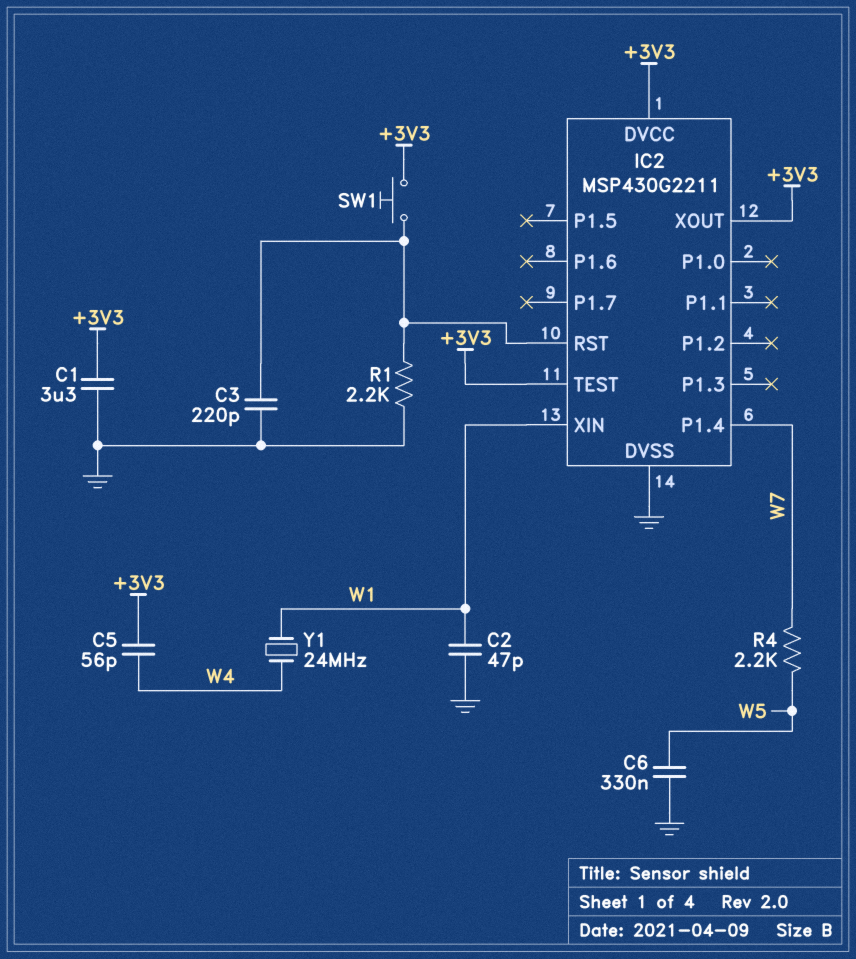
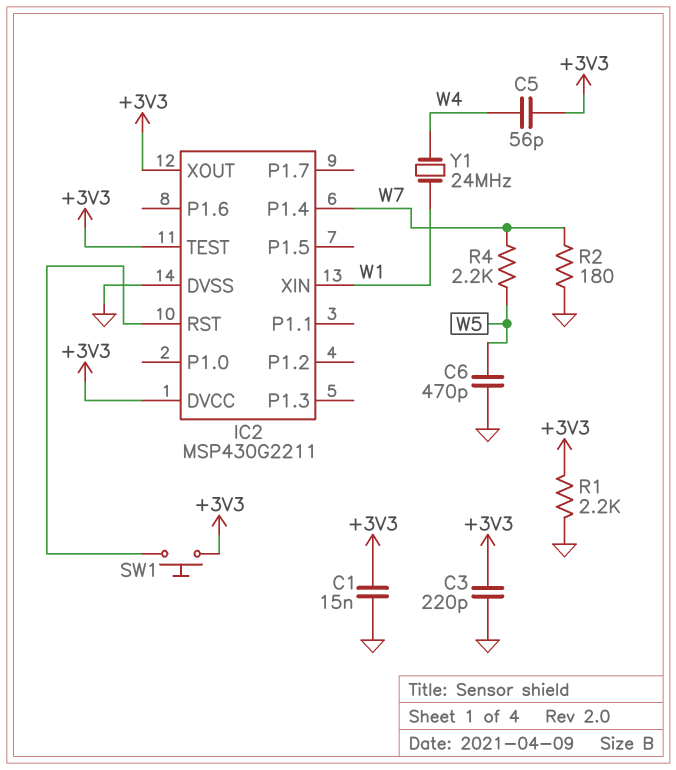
C1: 3.3uF (+3V3, GND) -> 15nF (+3V3, GND)
C2: 47pF (GND, W1) -> none
C3: 220pF (GND, IC2/RST) -> 220pF (+3V3, GND)
C6: 330nF (GND, W5) -> 470pF (GND, W5)
R1: 2.2k (GND, IC2/RST) -> 2.2k (+3V3, GND)
R2: none -> 180 (GND, W7)

